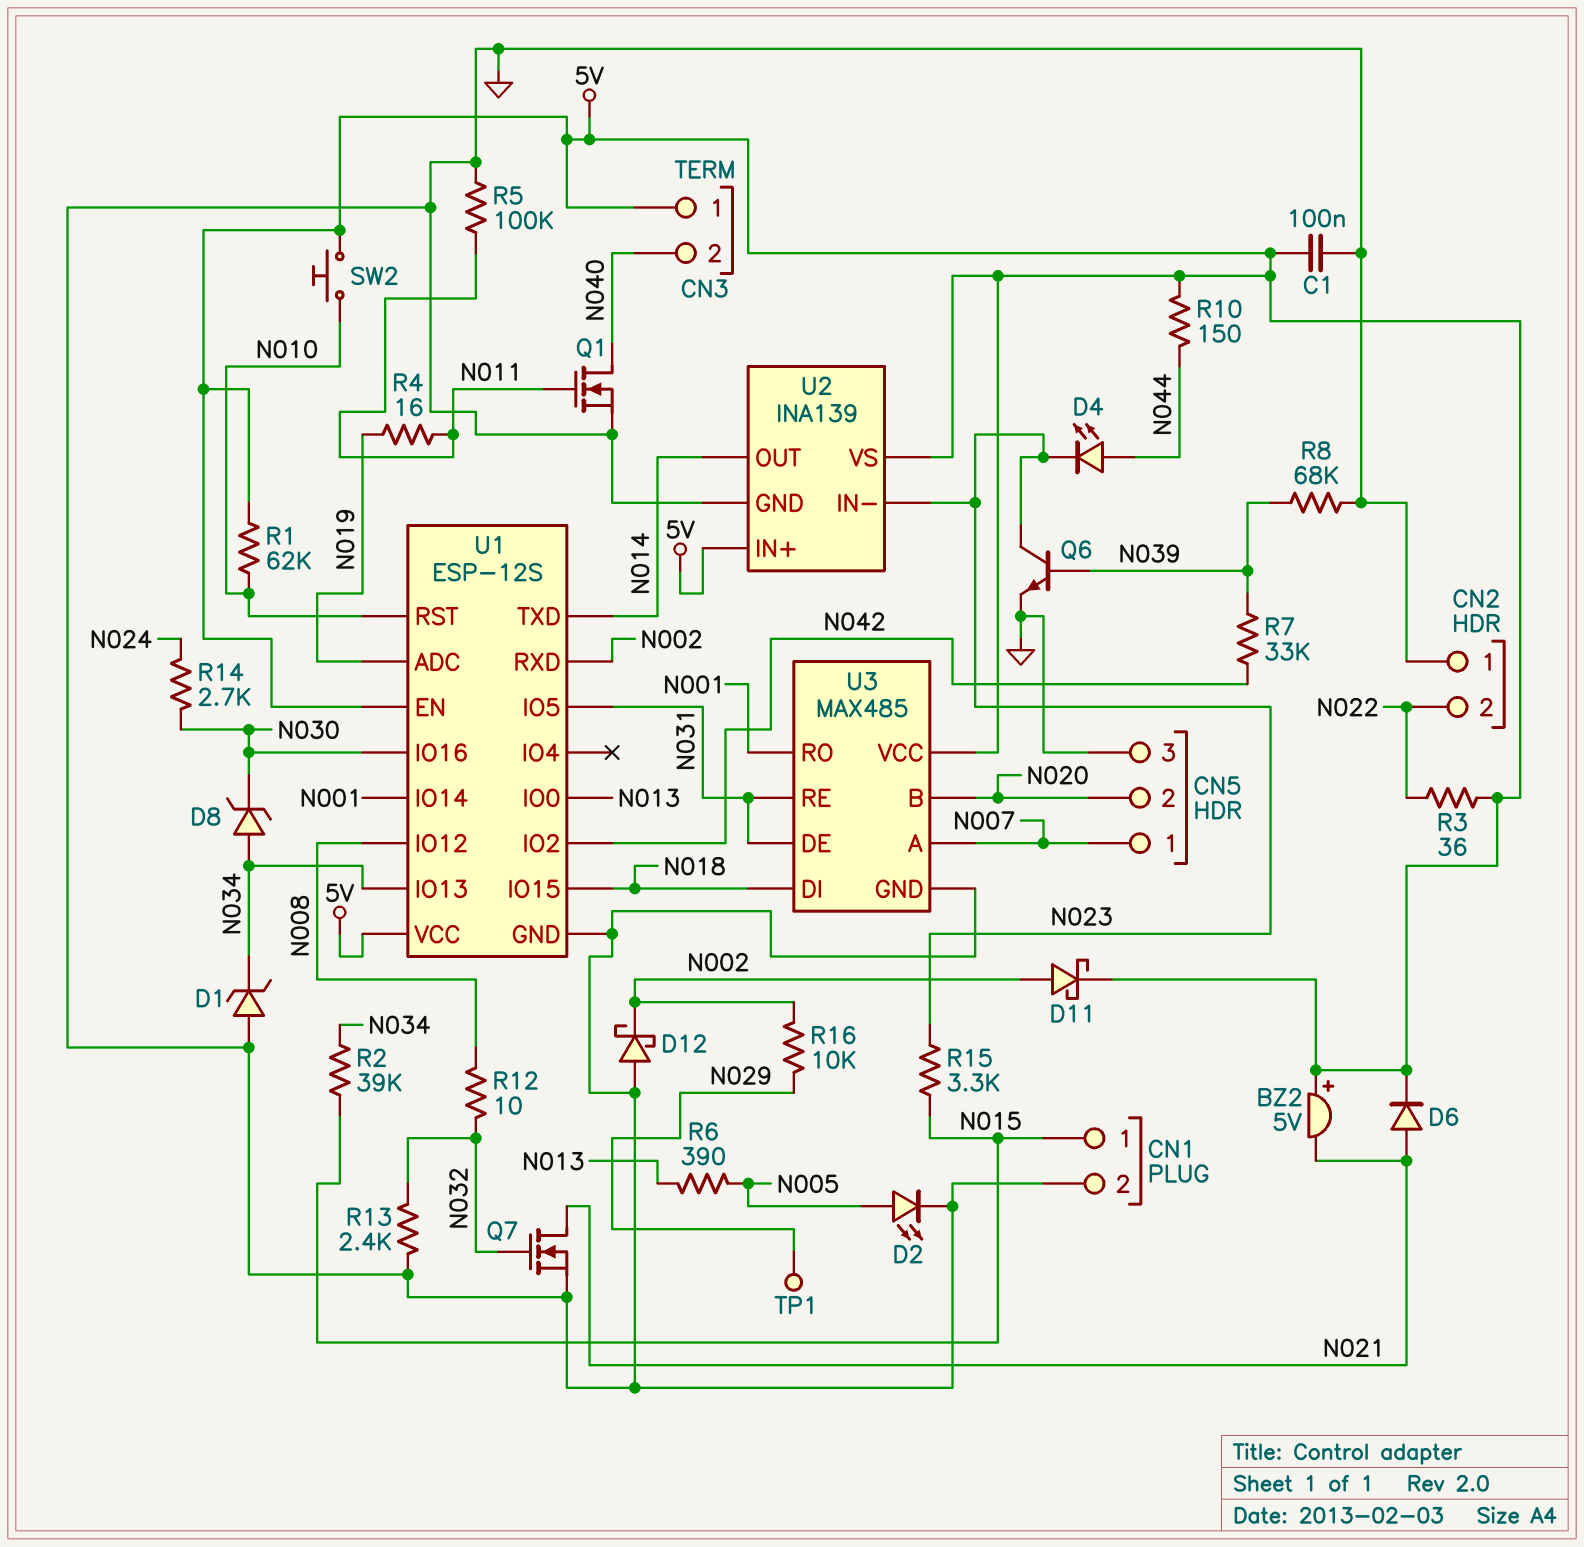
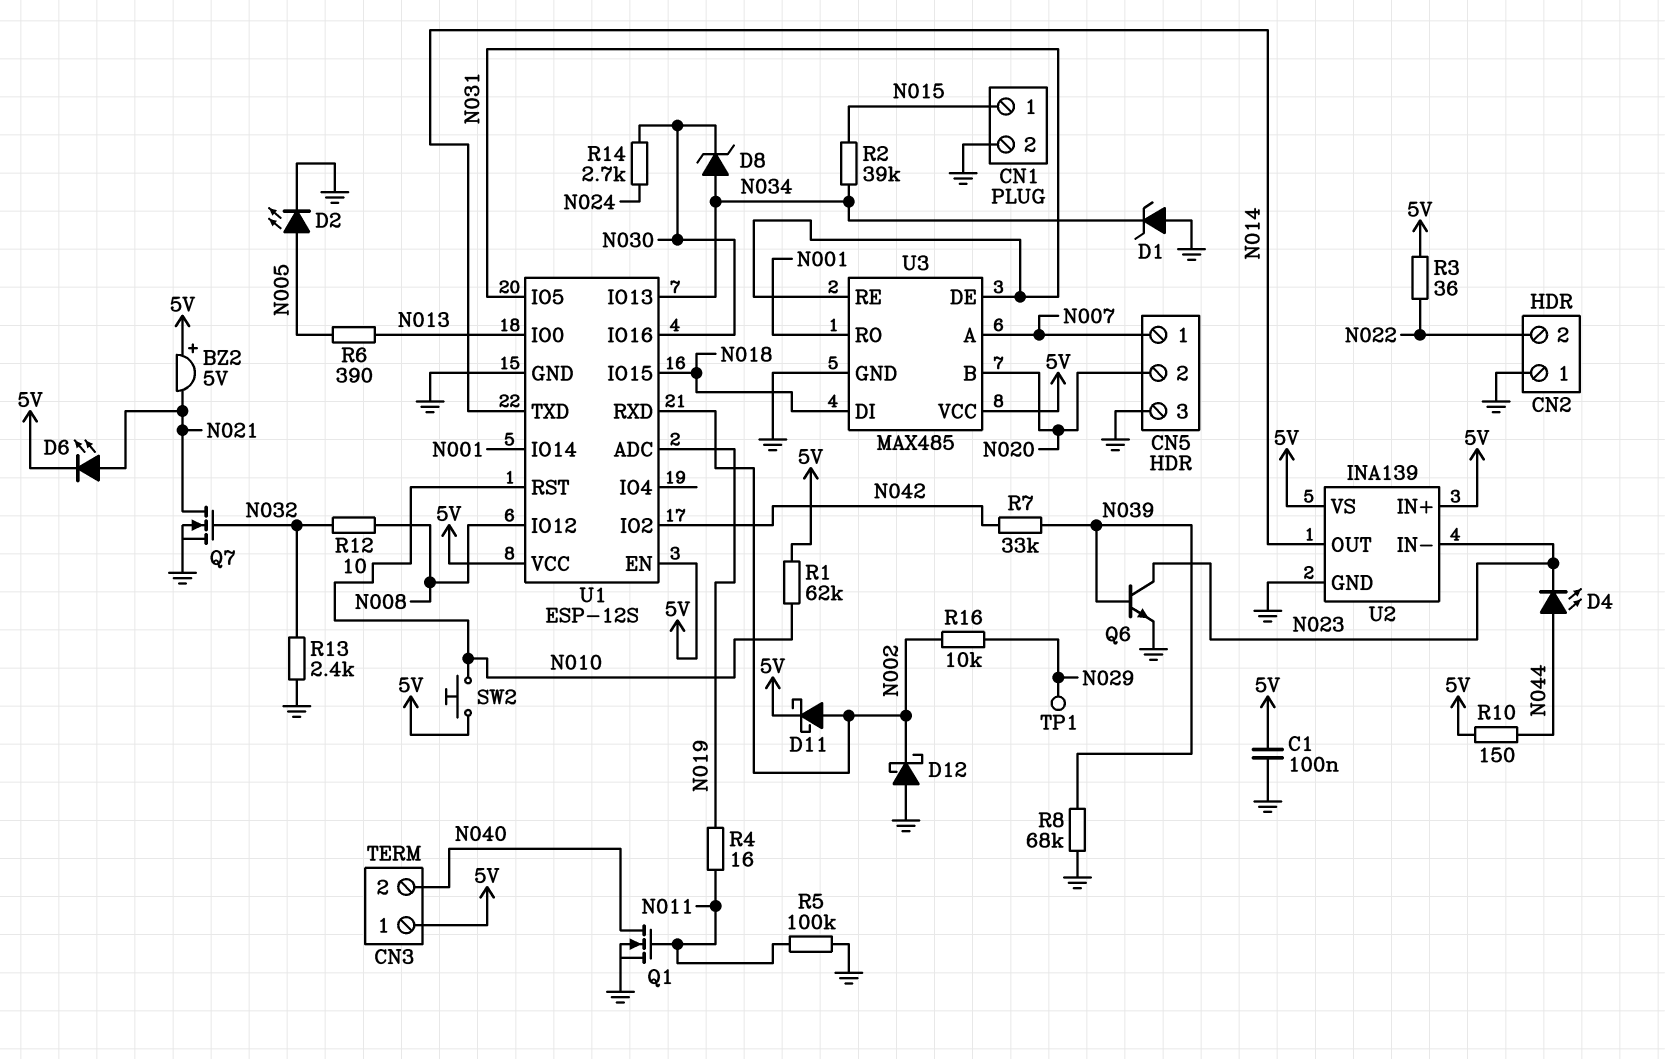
D6: diode (A N021, K 5V) -> LED (A N021, K 5V)
R15: 3.3k (N015, N023) -> none

